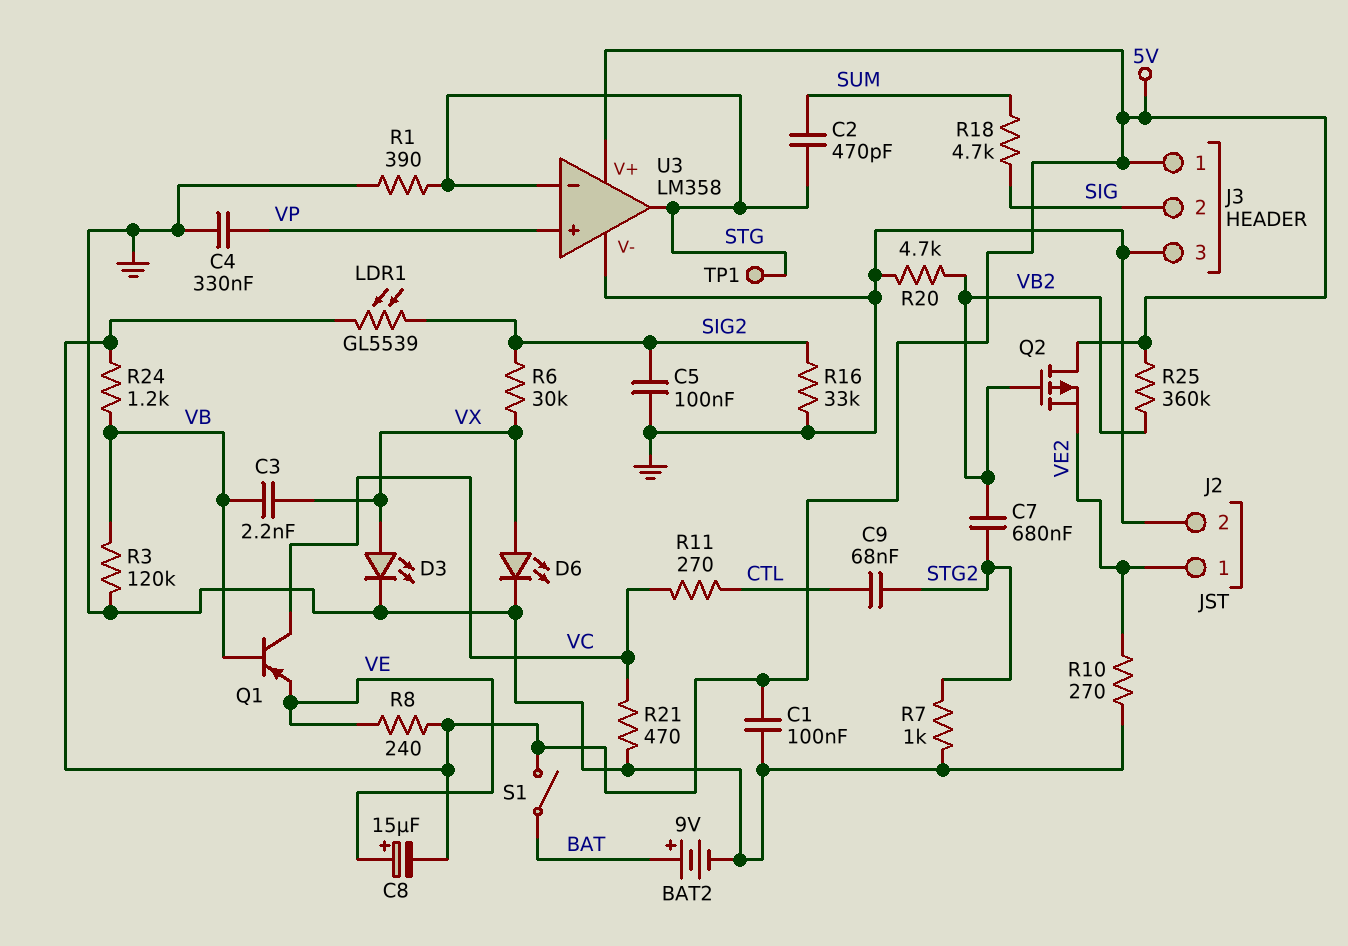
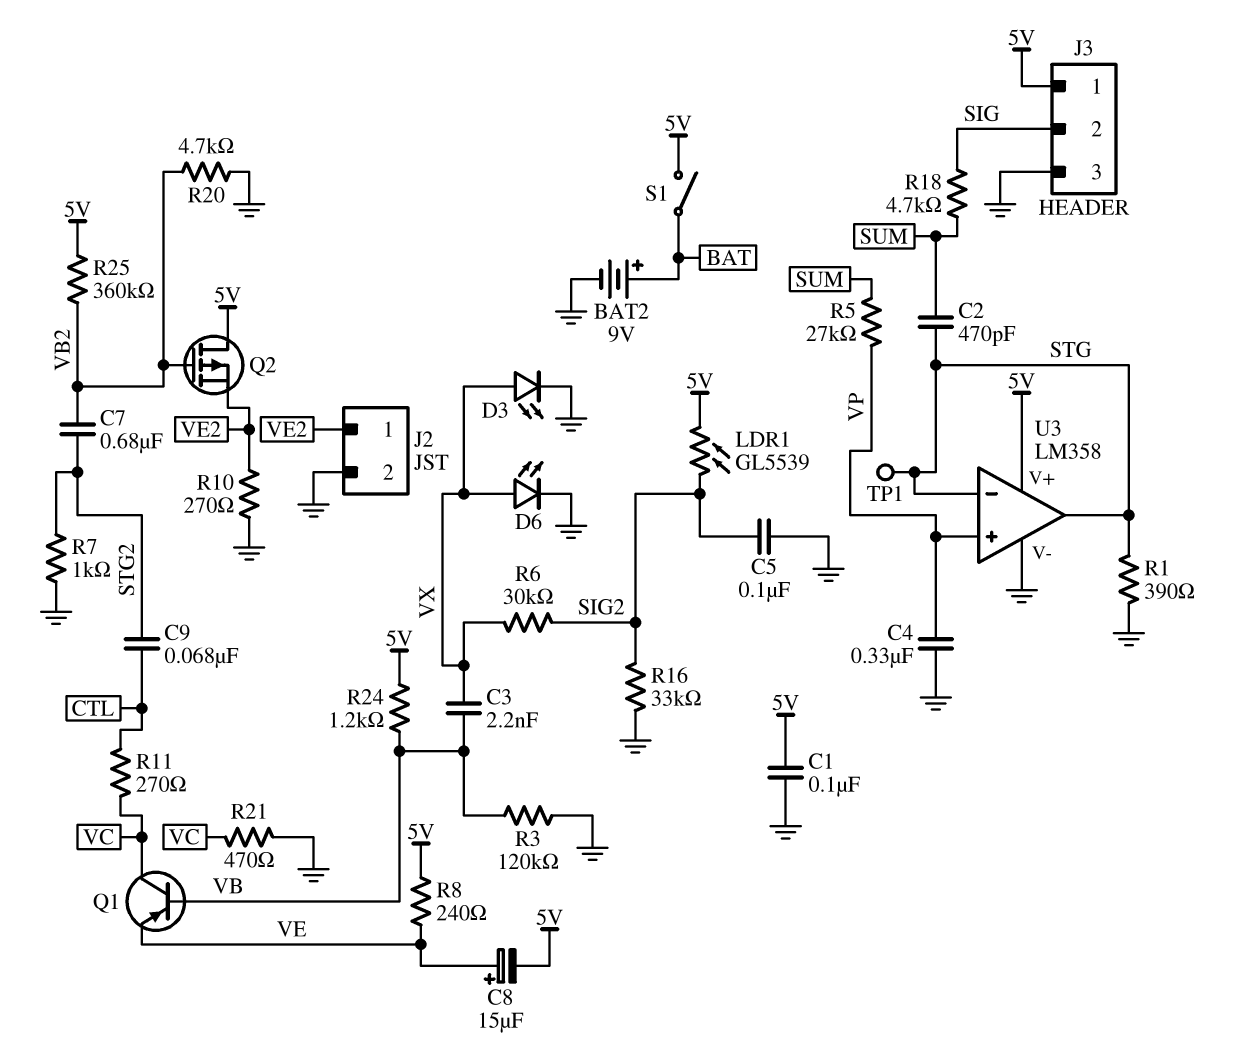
R5: none -> 27k (SUM, VP)

